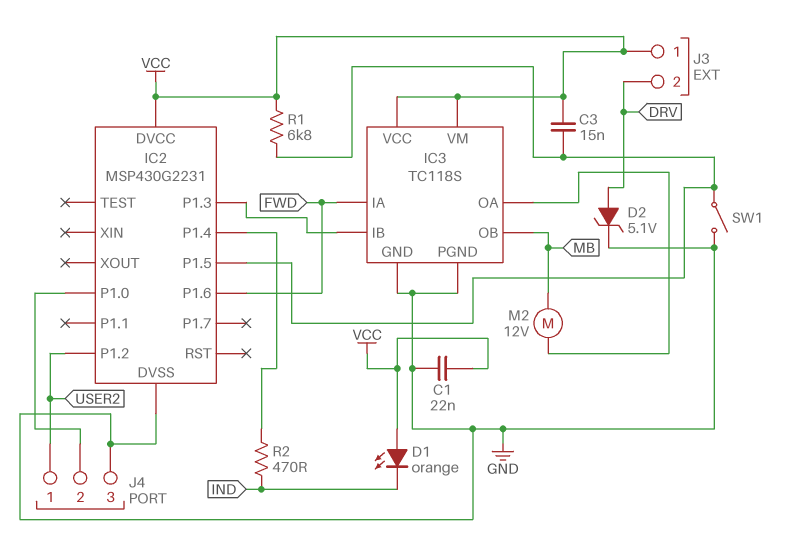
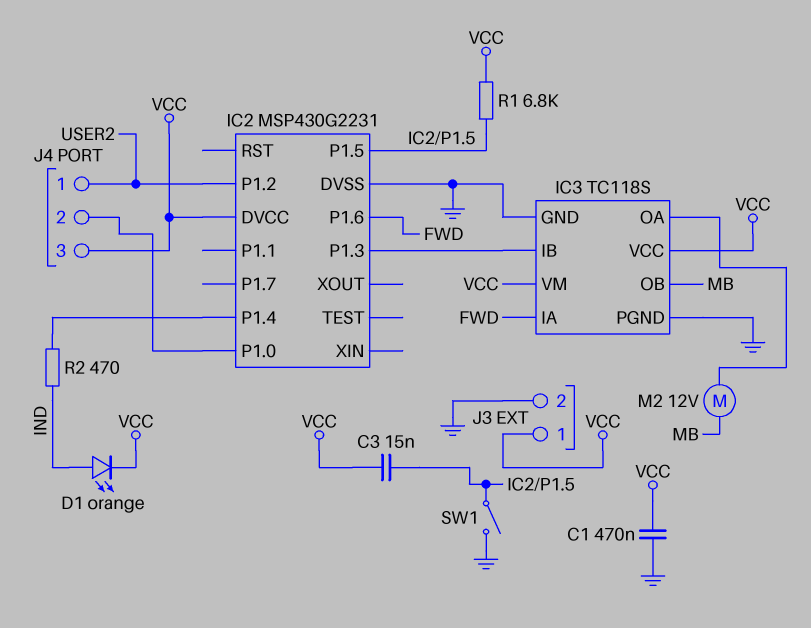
C1: 22nF (GND, VCC) -> 470nF (GND, VCC)
D1: LED orange (A VCC, K IND) -> LED orange (A IND, K VCC)
D2: zener 5.1V (A DRV, K GND) -> none
J3 pin 2: DRV -> GND
J4 pin 3: GND -> VCC

